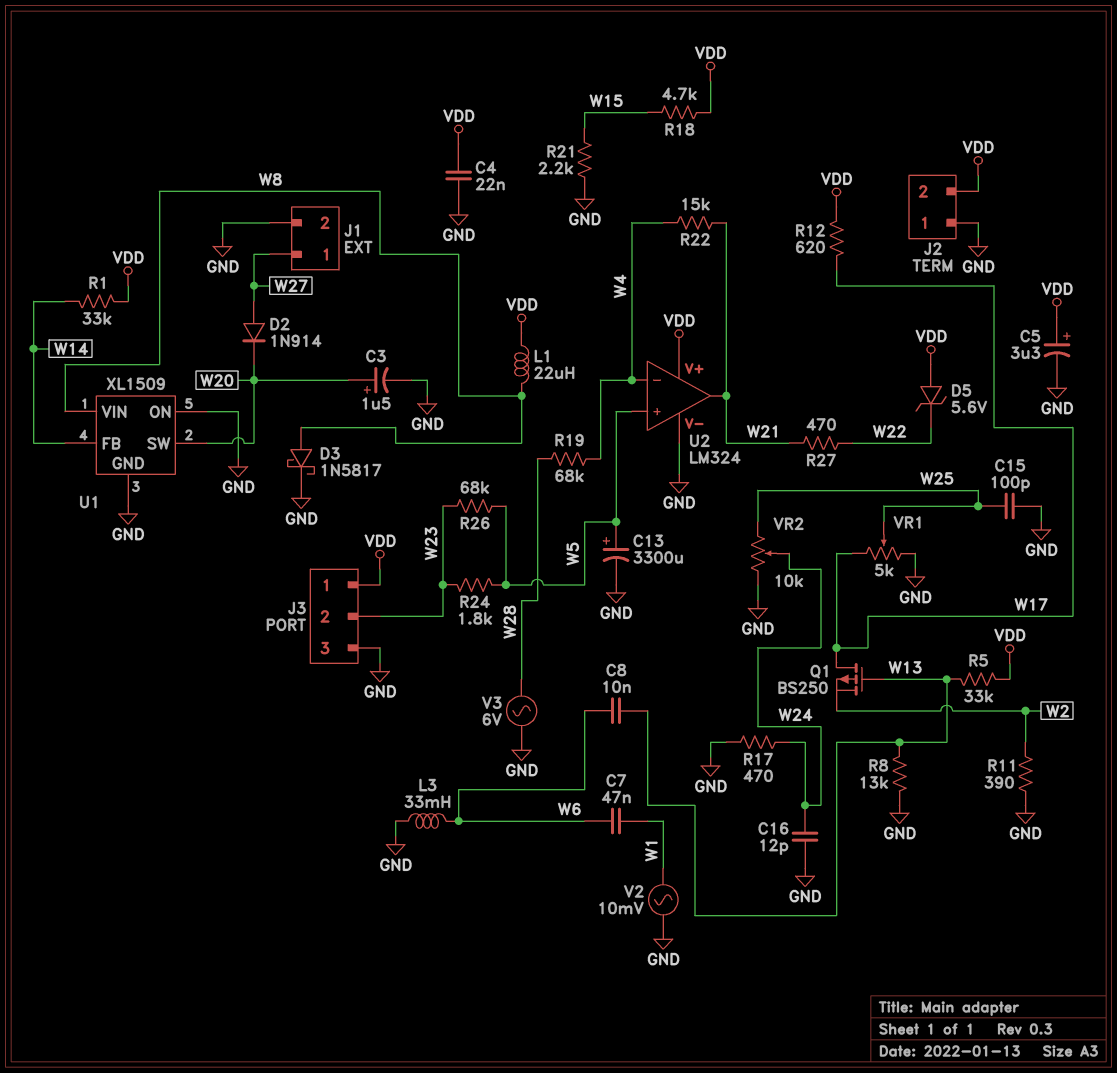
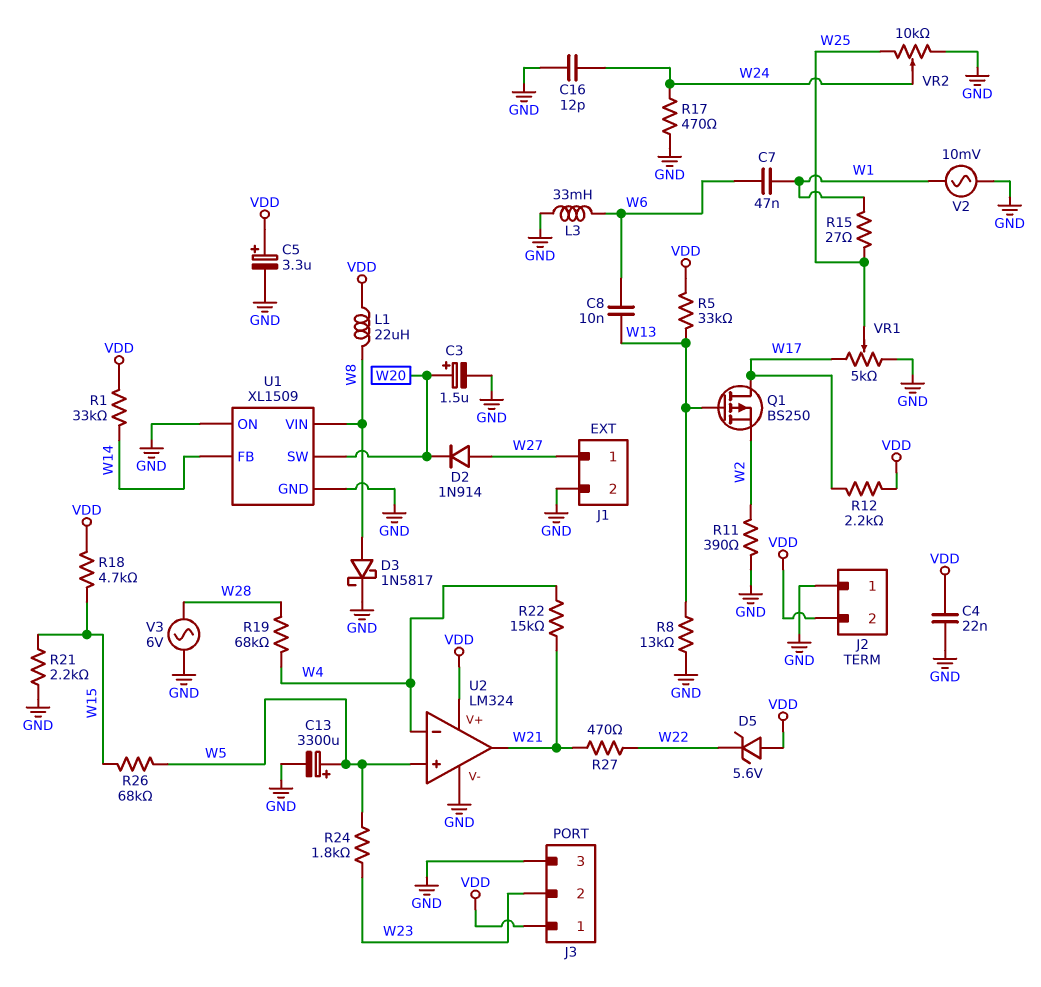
C15: 100pF (GND, W25) -> none
R12: 620 (VDD, W17) -> 2.2k (VDD, W17)
R15: none -> 27 (W1, W25)
R26: 68k (W5, W23) -> 68k (W5, W15)

